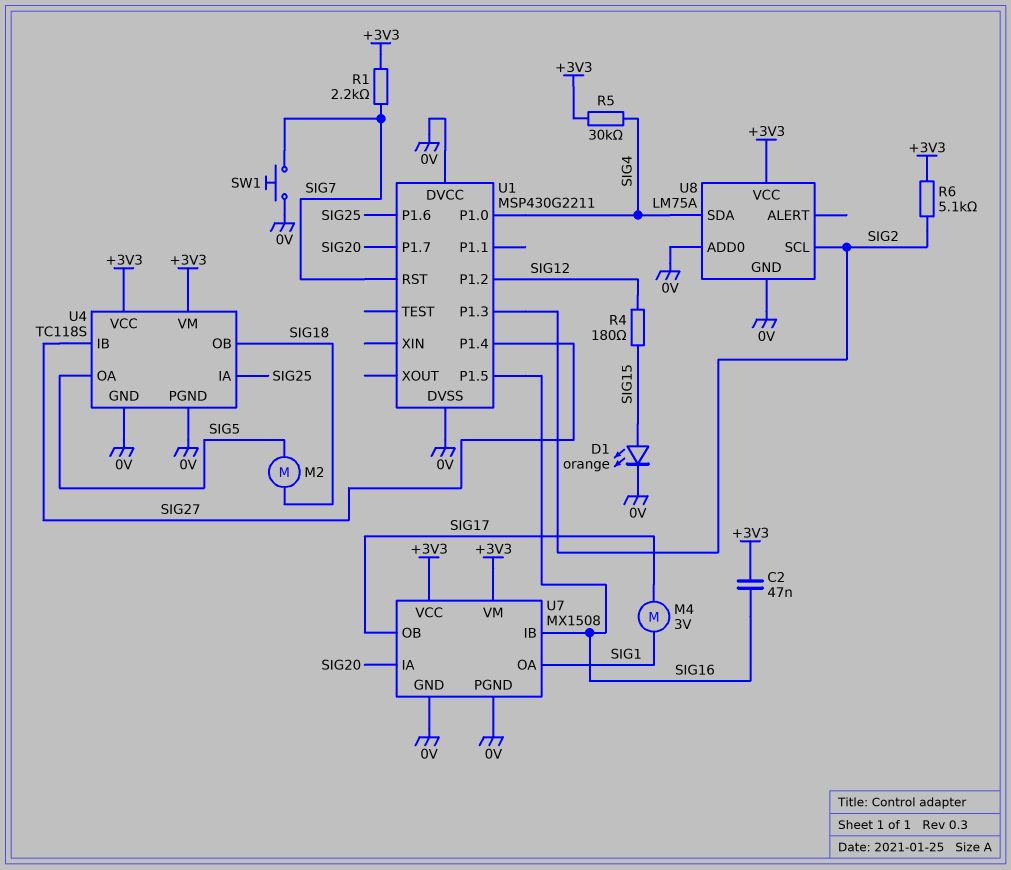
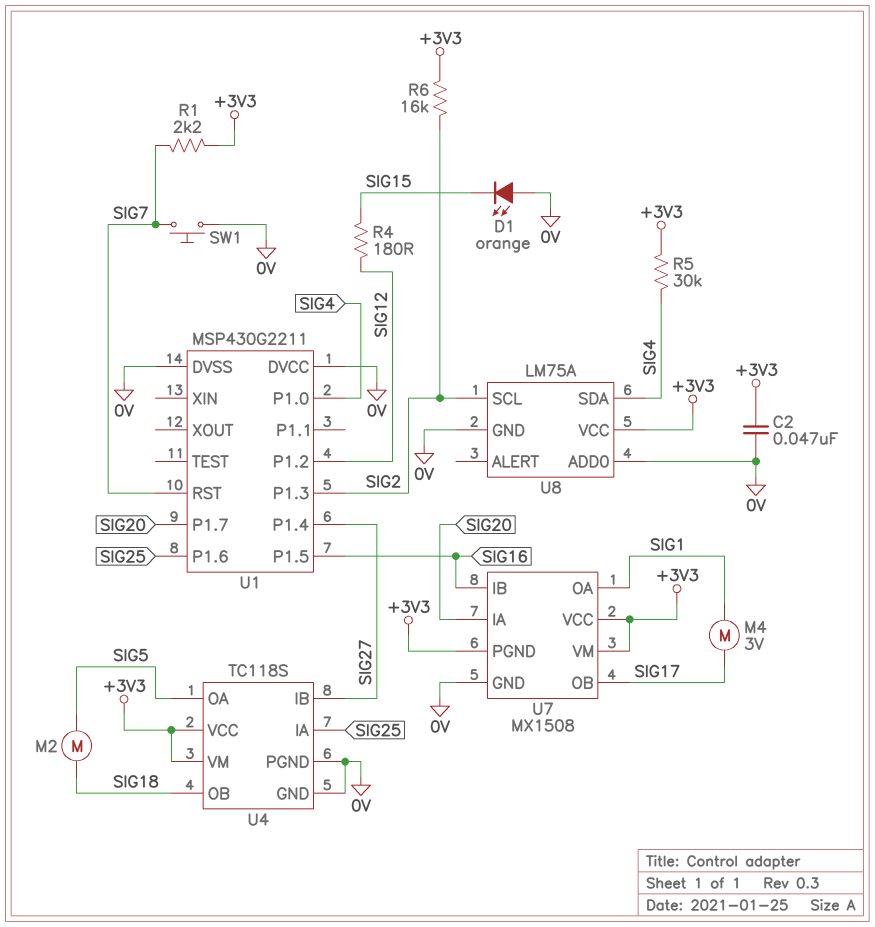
C2: 47nF (+3V3, SIG16) -> 47nF (+3V3, 0V)
D1: LED orange (A SIG15, K 0V) -> LED orange (A 0V, K SIG15)
R6: 5.1k (+3V3, SIG2) -> 16k (+3V3, SIG2)
U7 pin PGND: 0V -> +3V3

